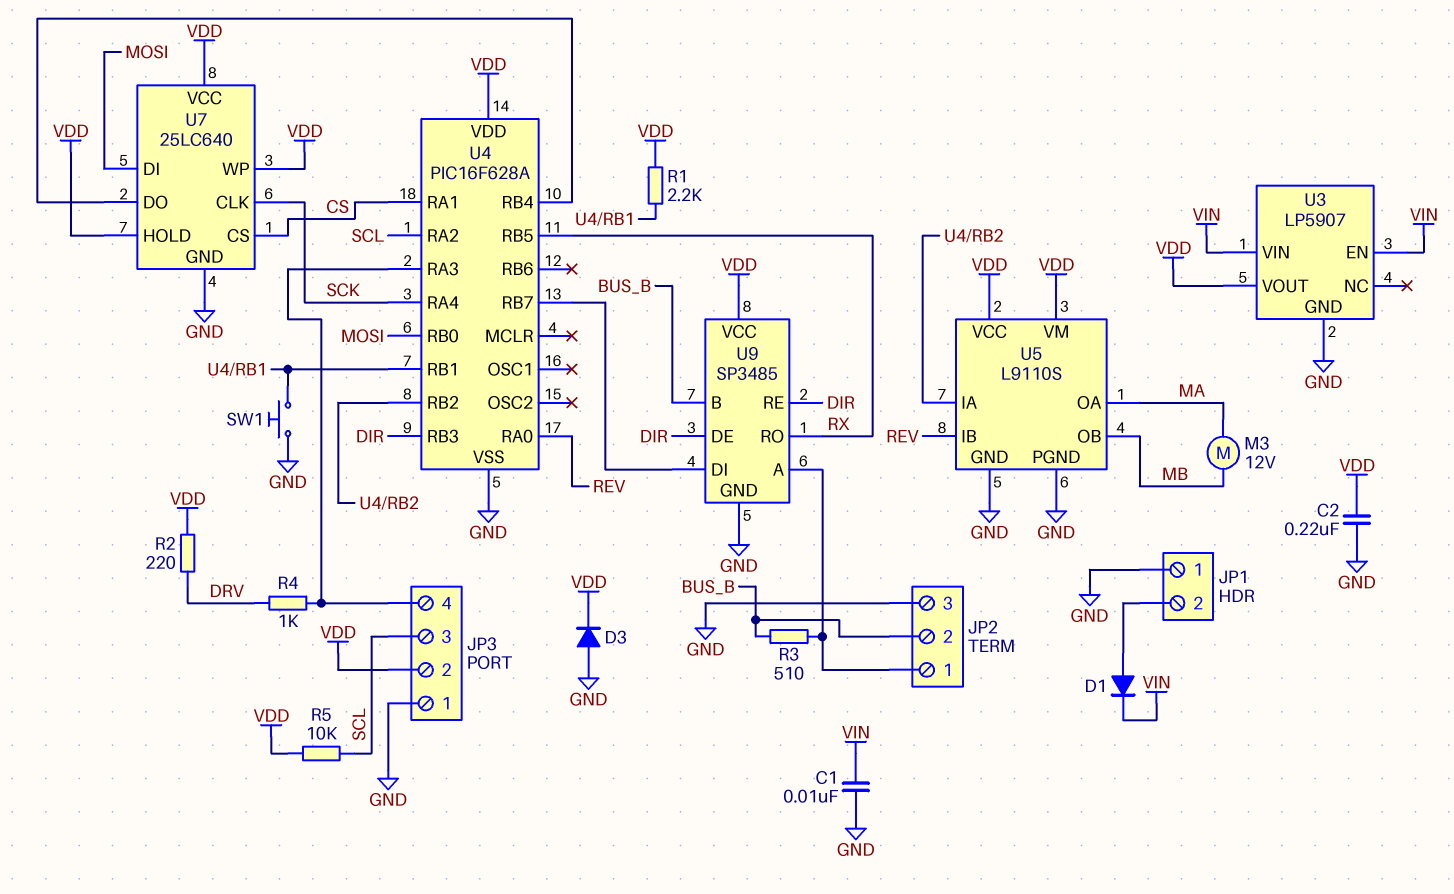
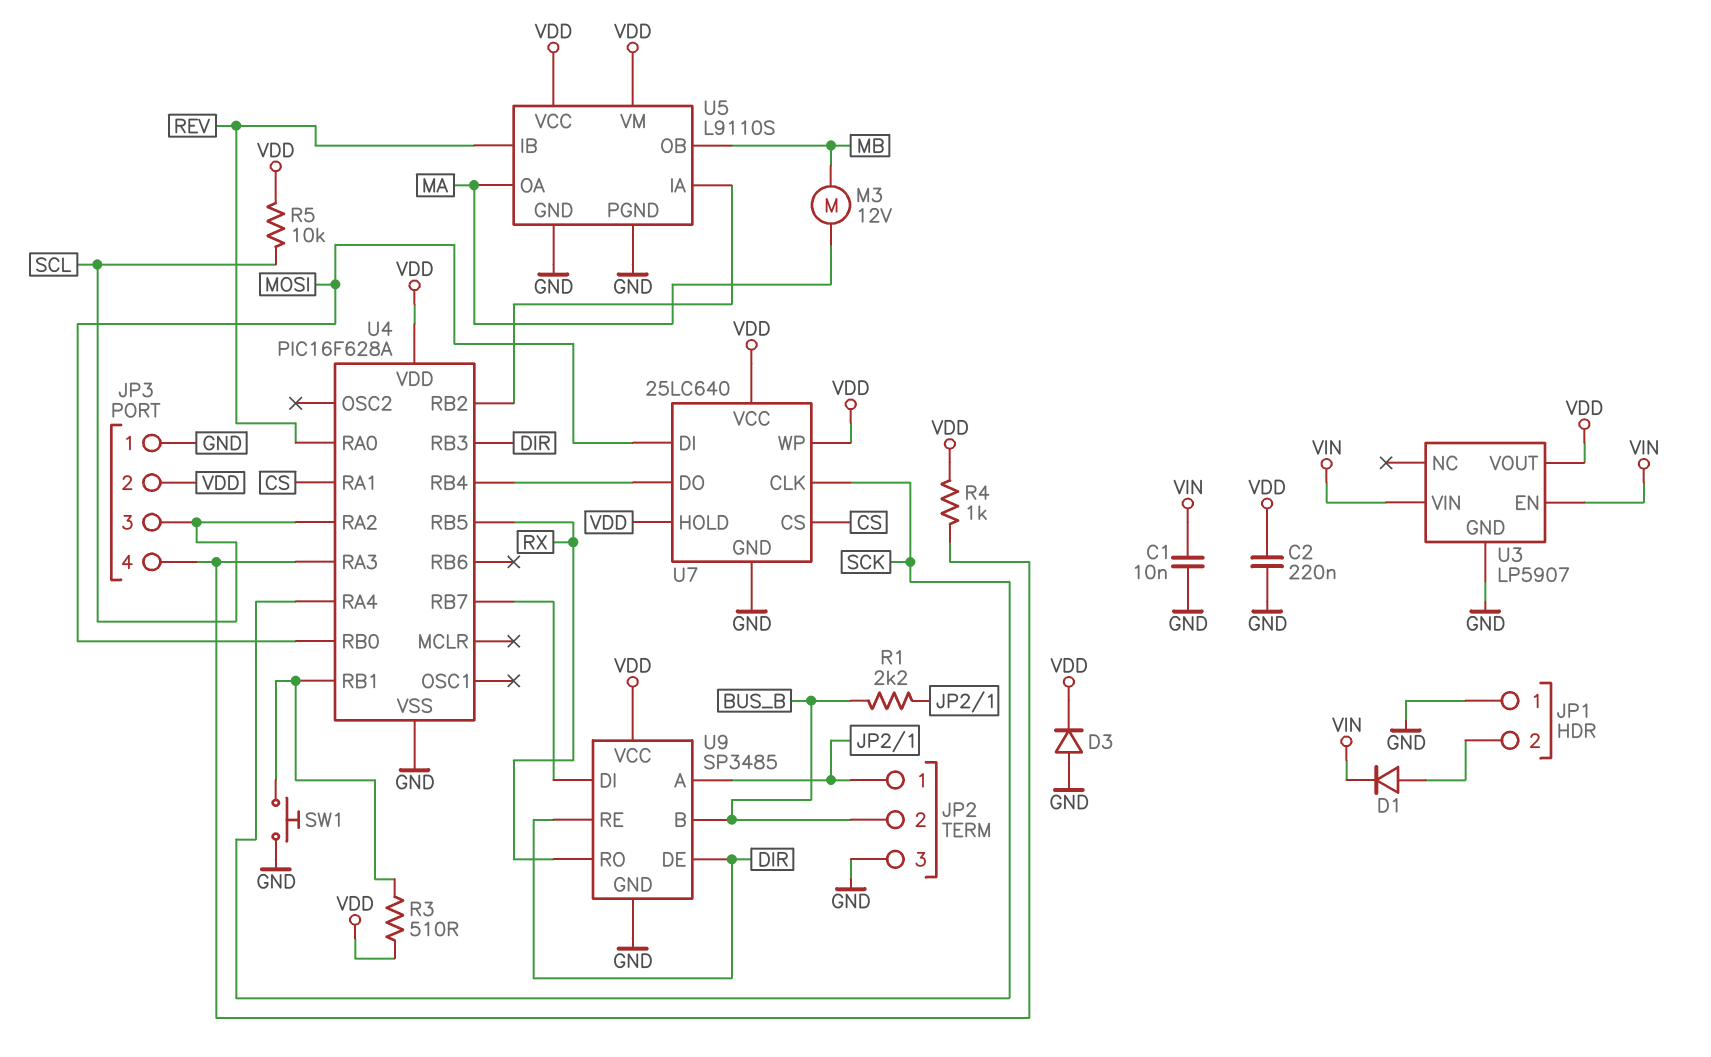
R1: 2.2k (U4/RB1, VDD) -> 2.2k (BUS_B, JP2/1)
R2: 220 (DRV, VDD) -> none
R3: 510 (BUS_B, JP2/1) -> 510 (U4/RB1, VDD)
R4: 1k (DRV, JP3/4) -> 1k (JP3/4, VDD)

